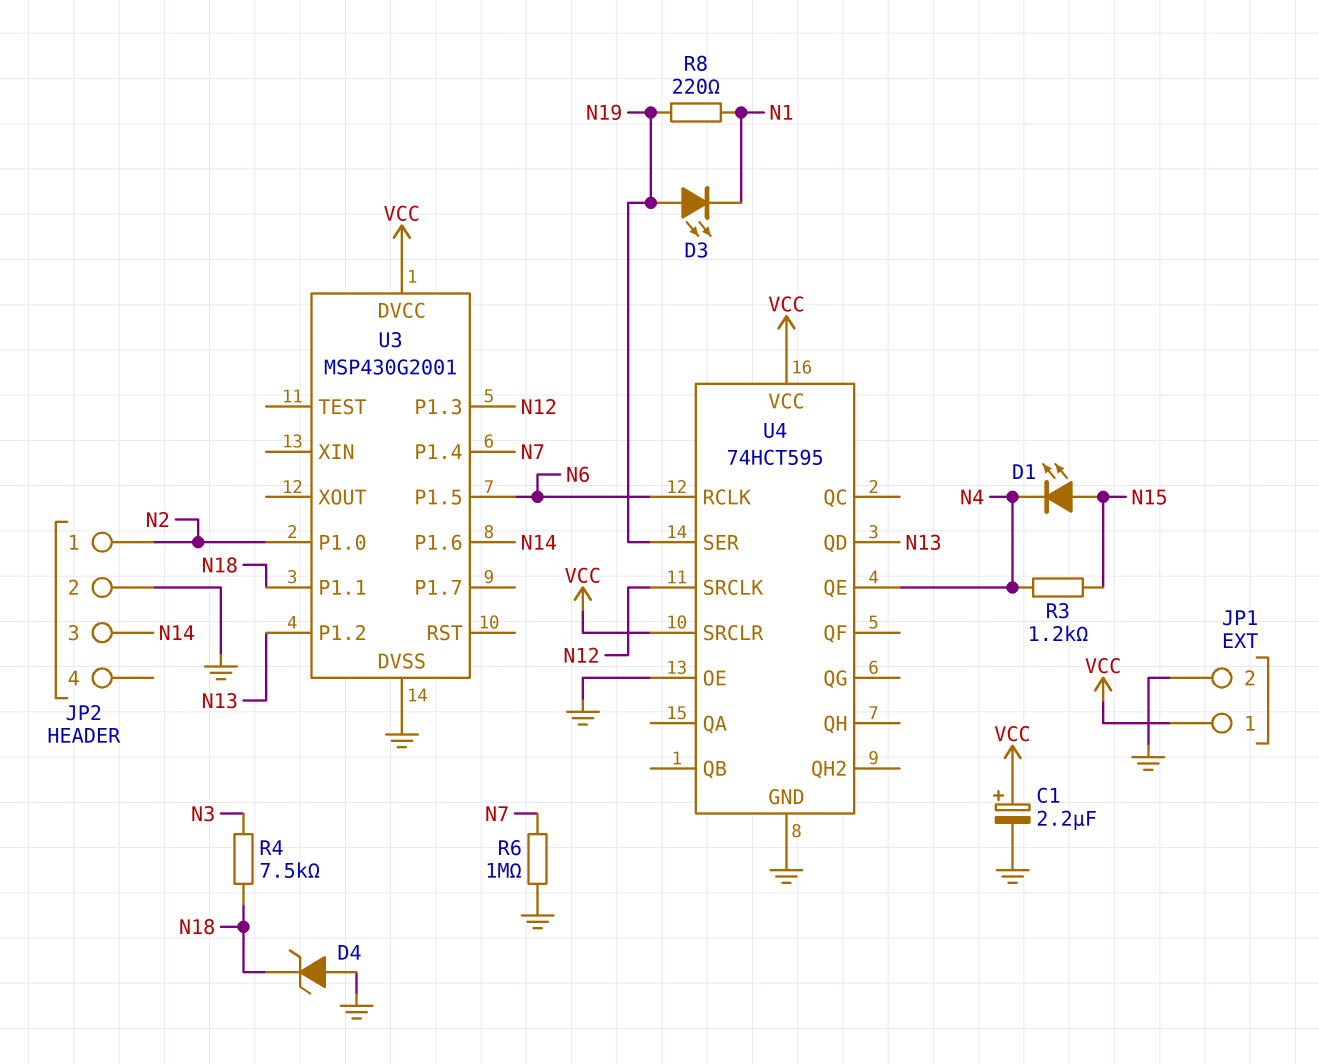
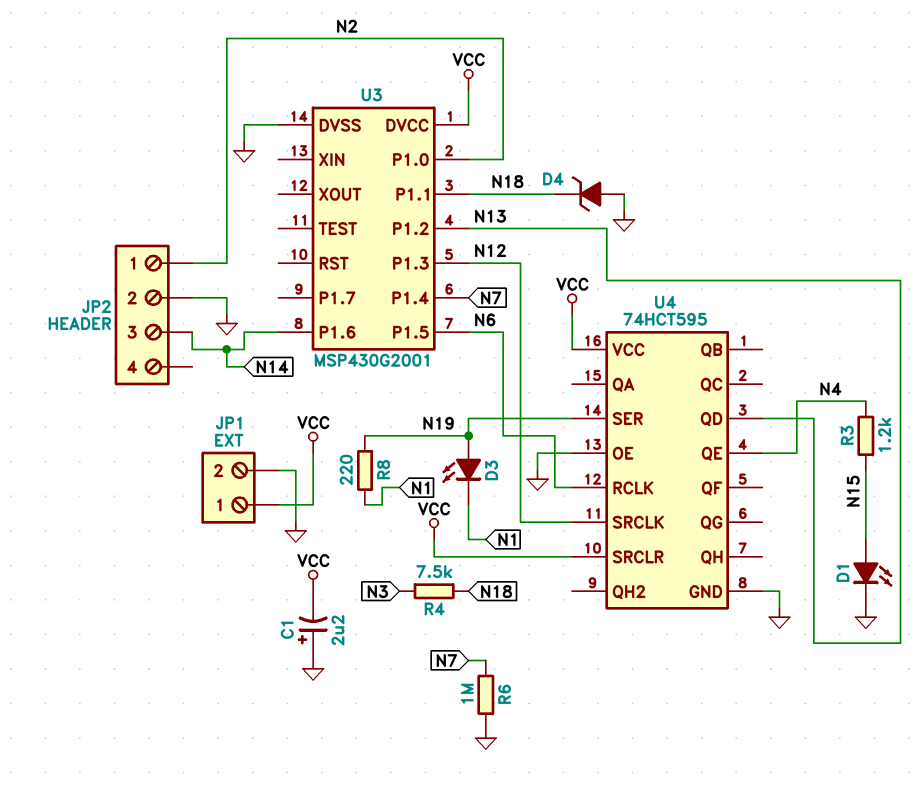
C1: 2.2uF (plus VCC, minus GND) -> 2.2uF (plus GND, minus VCC)
D1: LED (A N15, K N4) -> LED (A N15, K GND)

